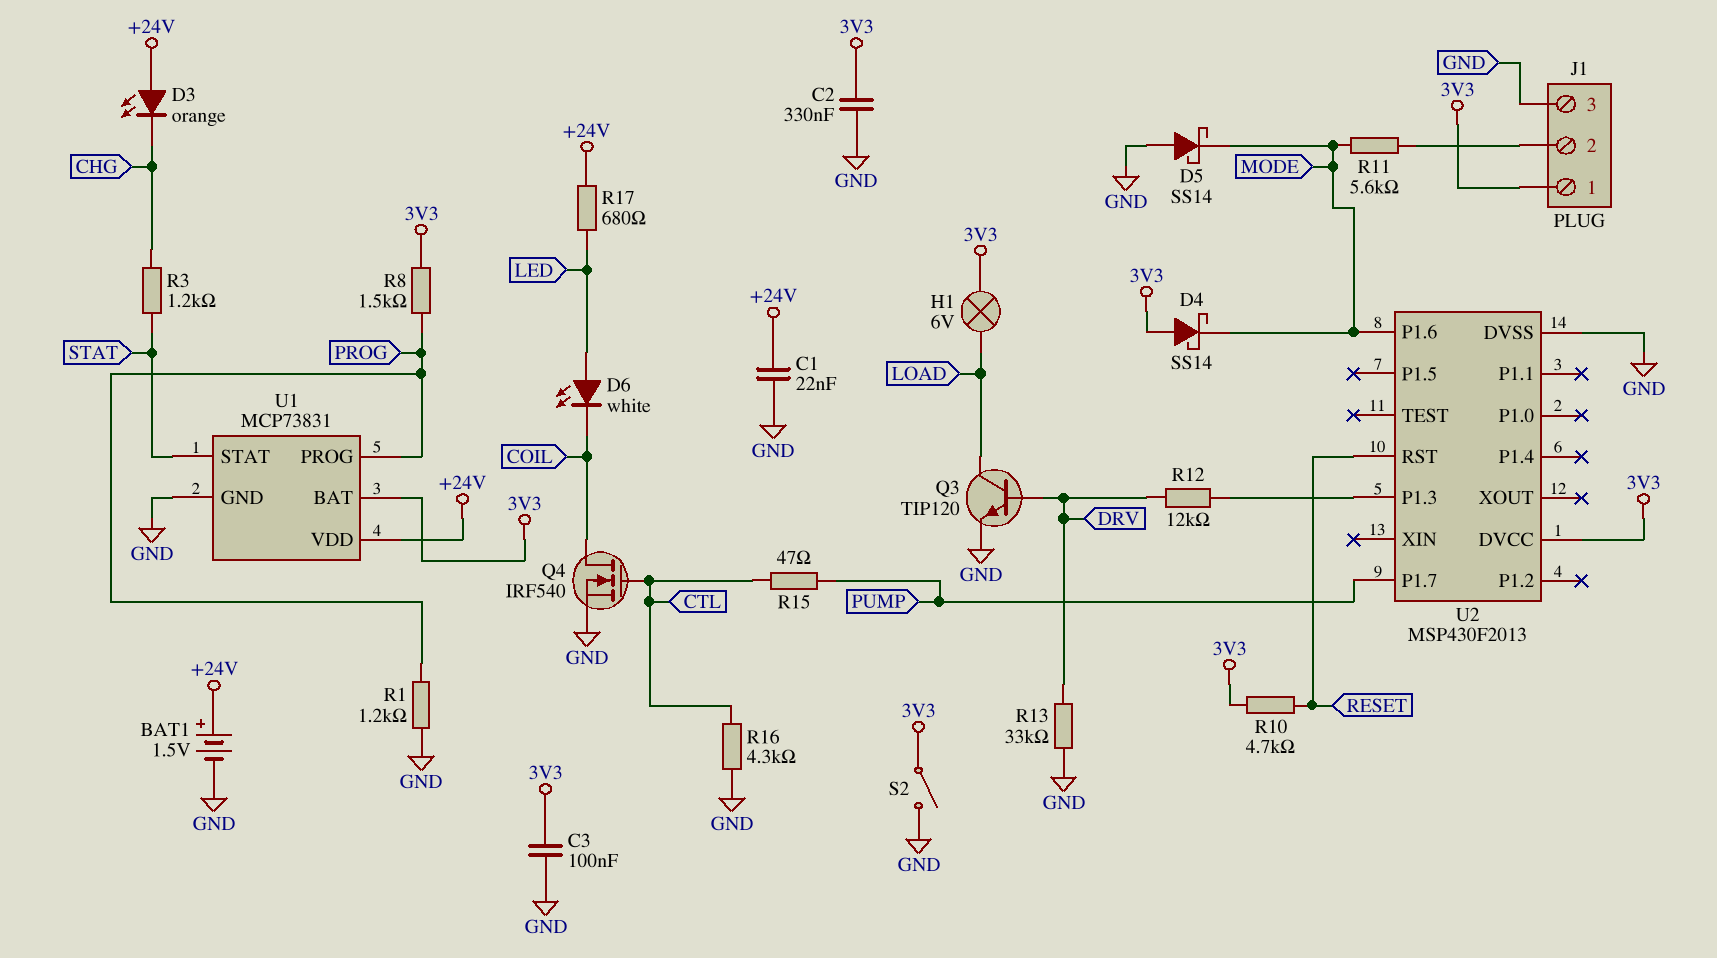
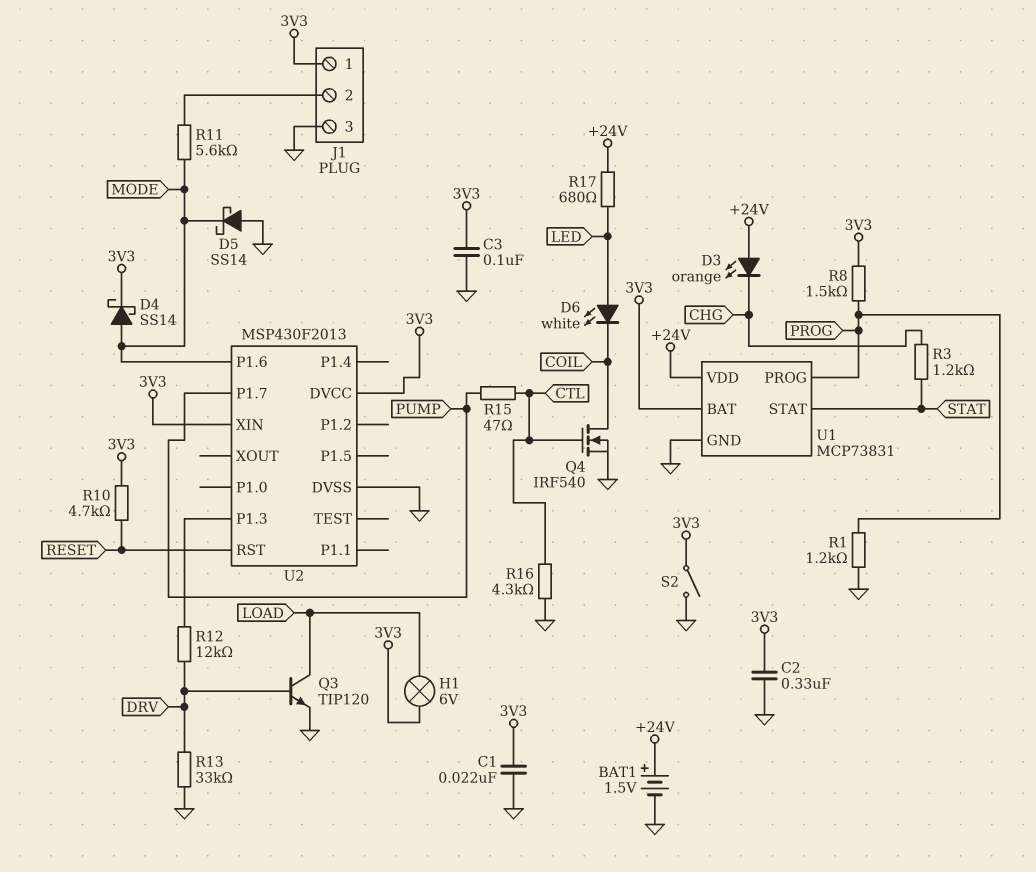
C1: 22nF (+24V, GND) -> 22nF (3V3, GND)
D4: schottky SS14 (A 3V3, K MODE) -> schottky SS14 (A MODE, K 3V3)
U2 pin XIN: none -> 3V3

